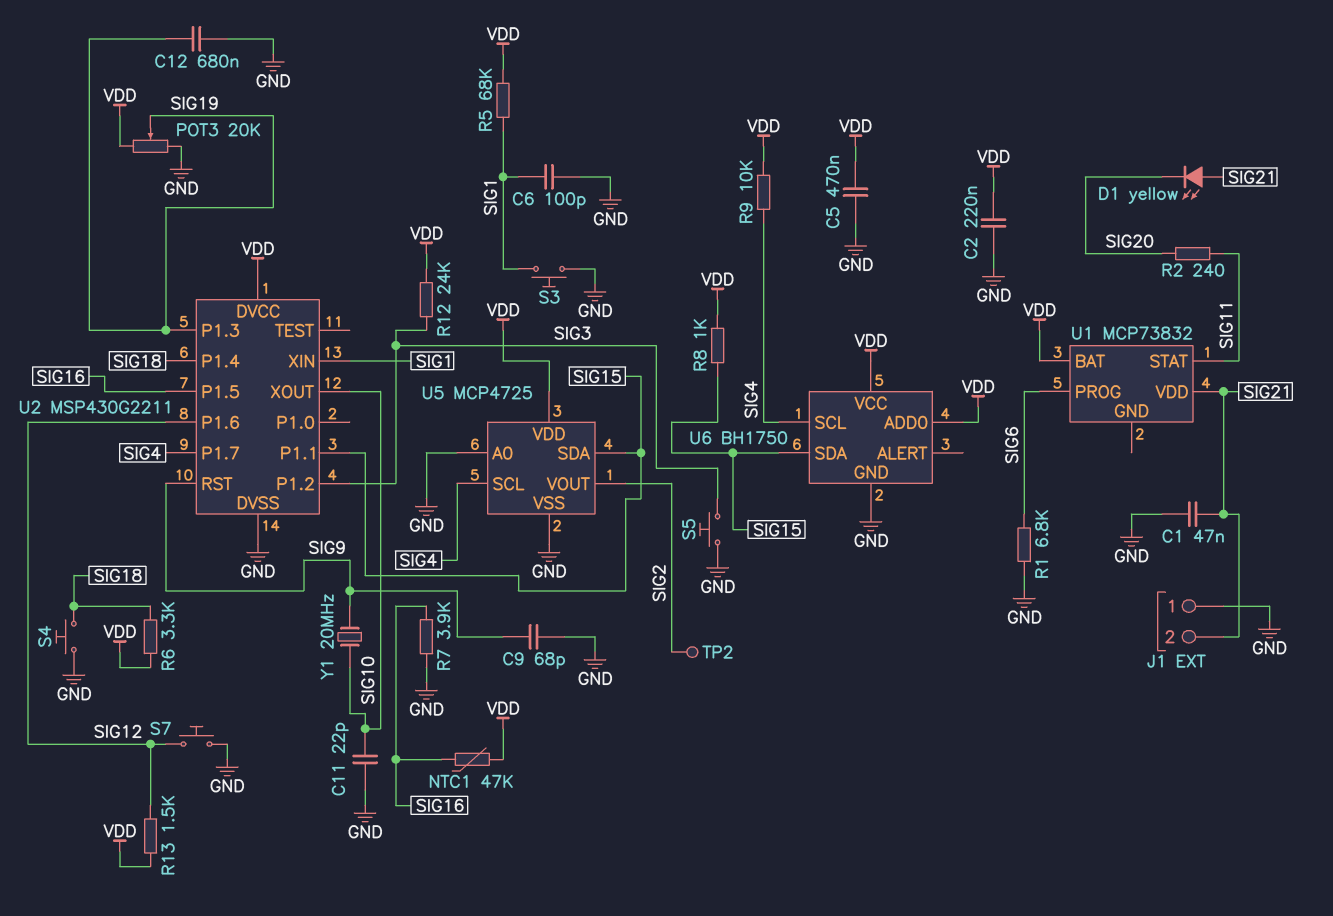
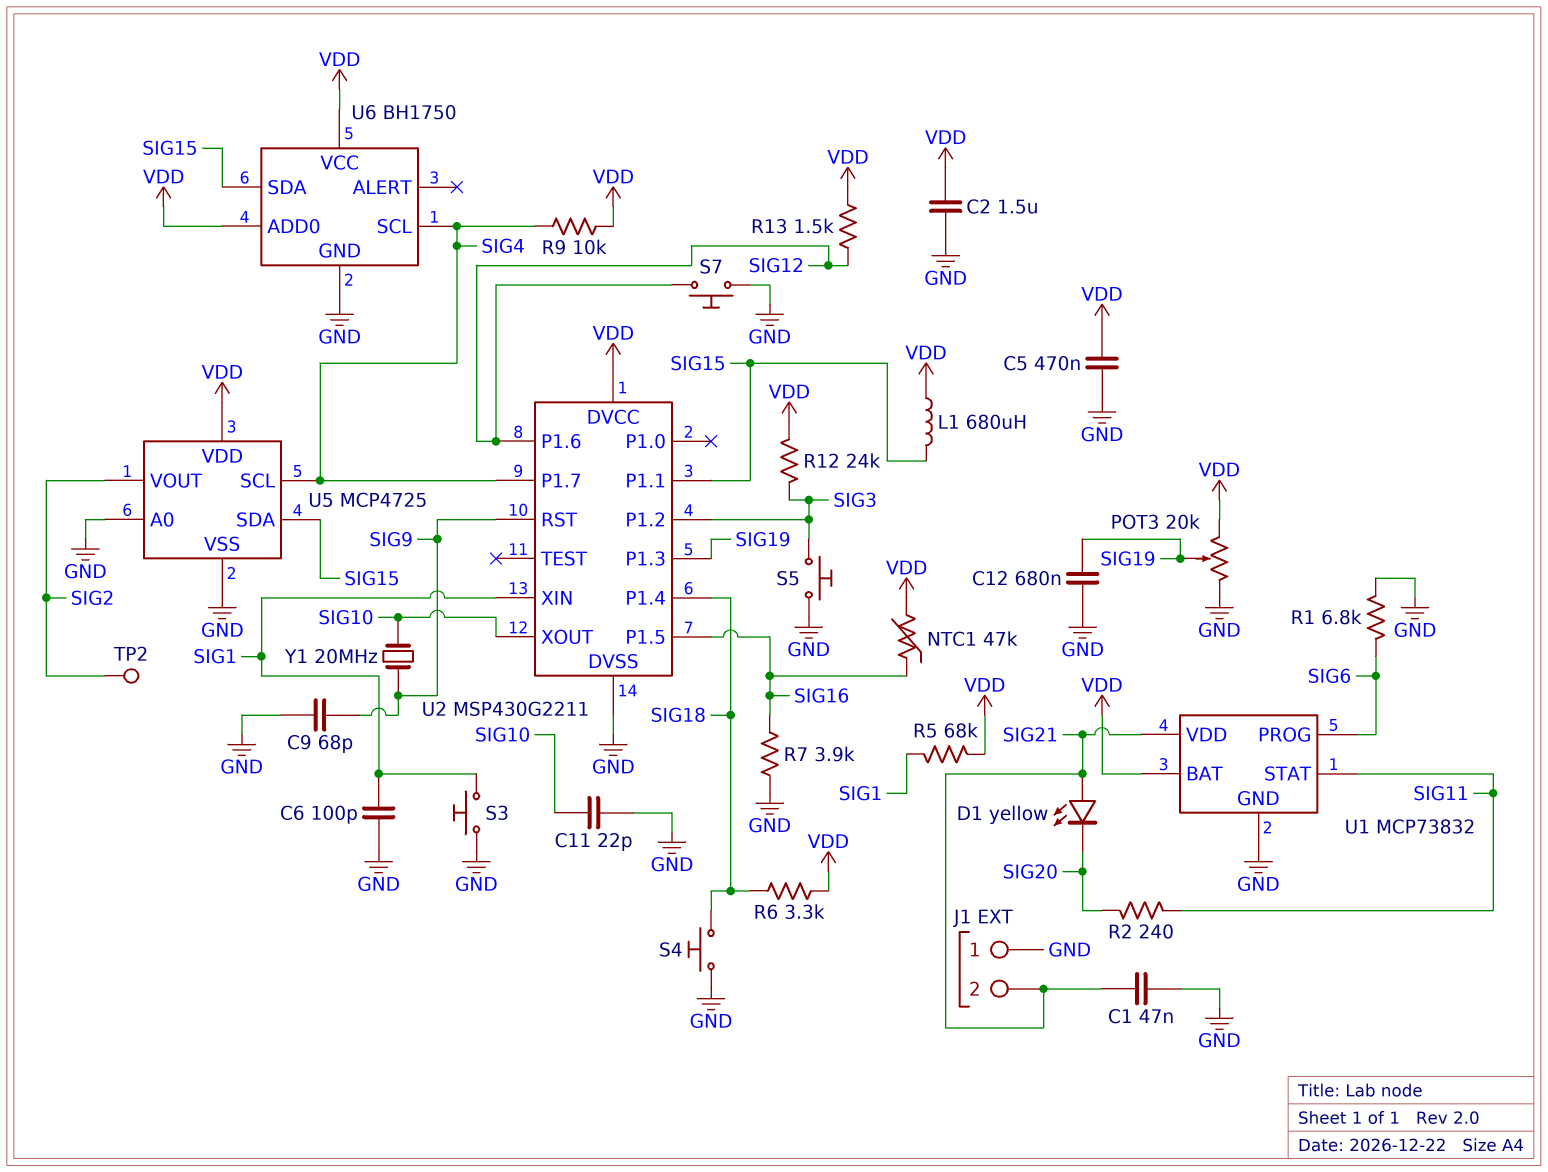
C2: 220nF (GND, VDD) -> 1.5uF (GND, VDD)
L1: none -> 680uH (SIG15, VDD)
R8: 1k (SIG15, VDD) -> none
U1 pin GND: none -> GND

